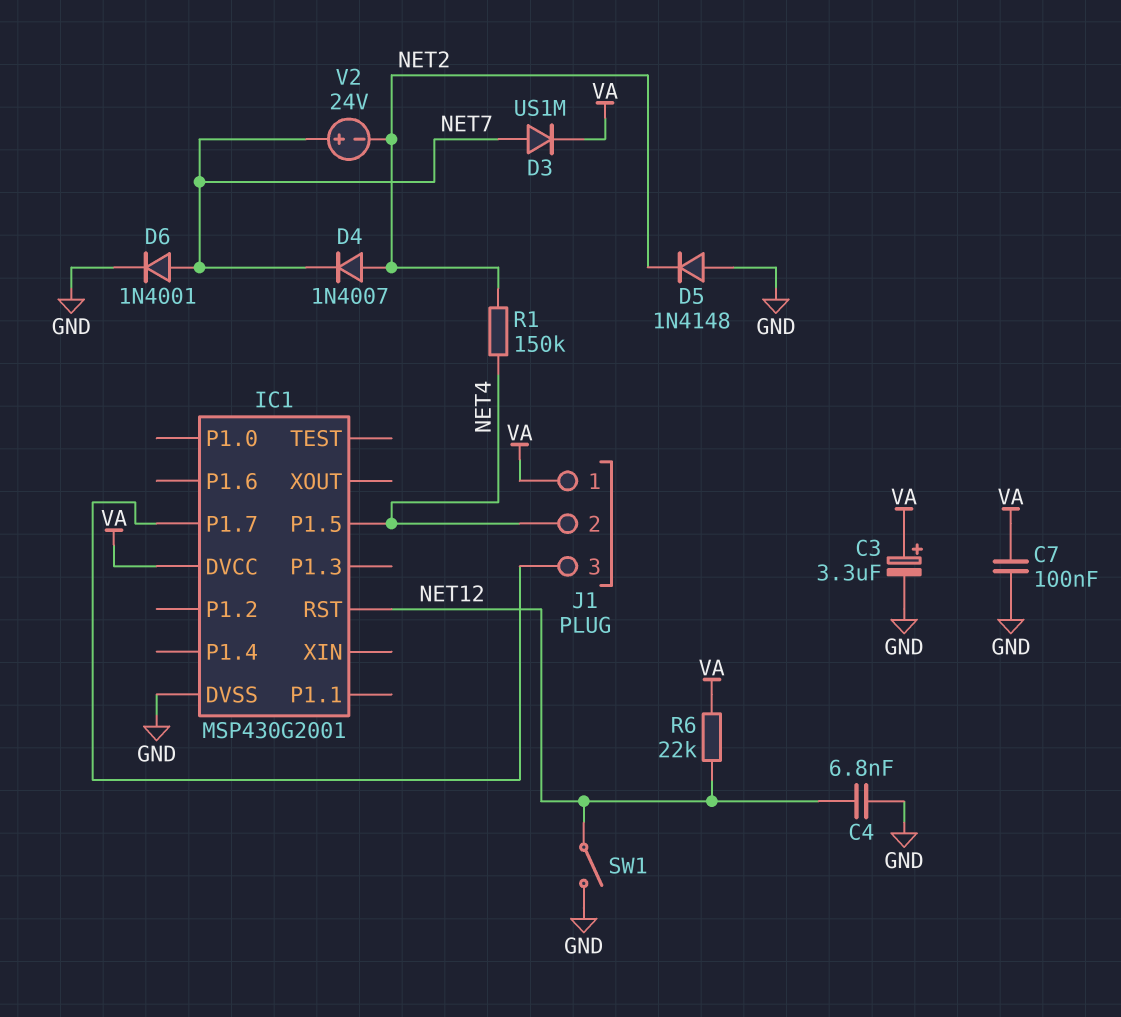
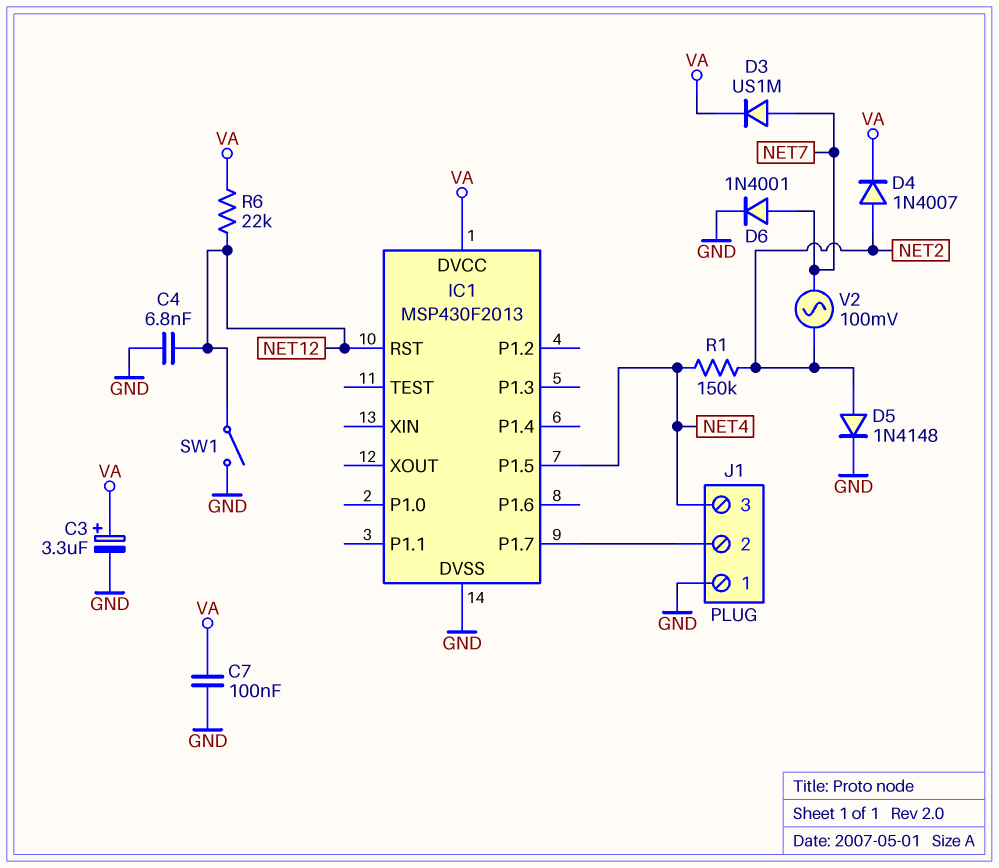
D4: diode 1N4007 (A NET2, K NET7) -> diode 1N4007 (A NET2, K VA)
D5: diode 1N4148 (A GND, K NET2) -> diode 1N4148 (A NET2, K GND)
IC1: MSP430G2001 -> MSP430F2013
J1 pin 1: VA -> GND
J1 pin 2: NET4 -> IC1/P1.7
J1 pin 3: IC1/P1.7 -> NET4
V2: 24V (plus NET7, minus NET2) -> AC 100mV (NET2, NET7)

